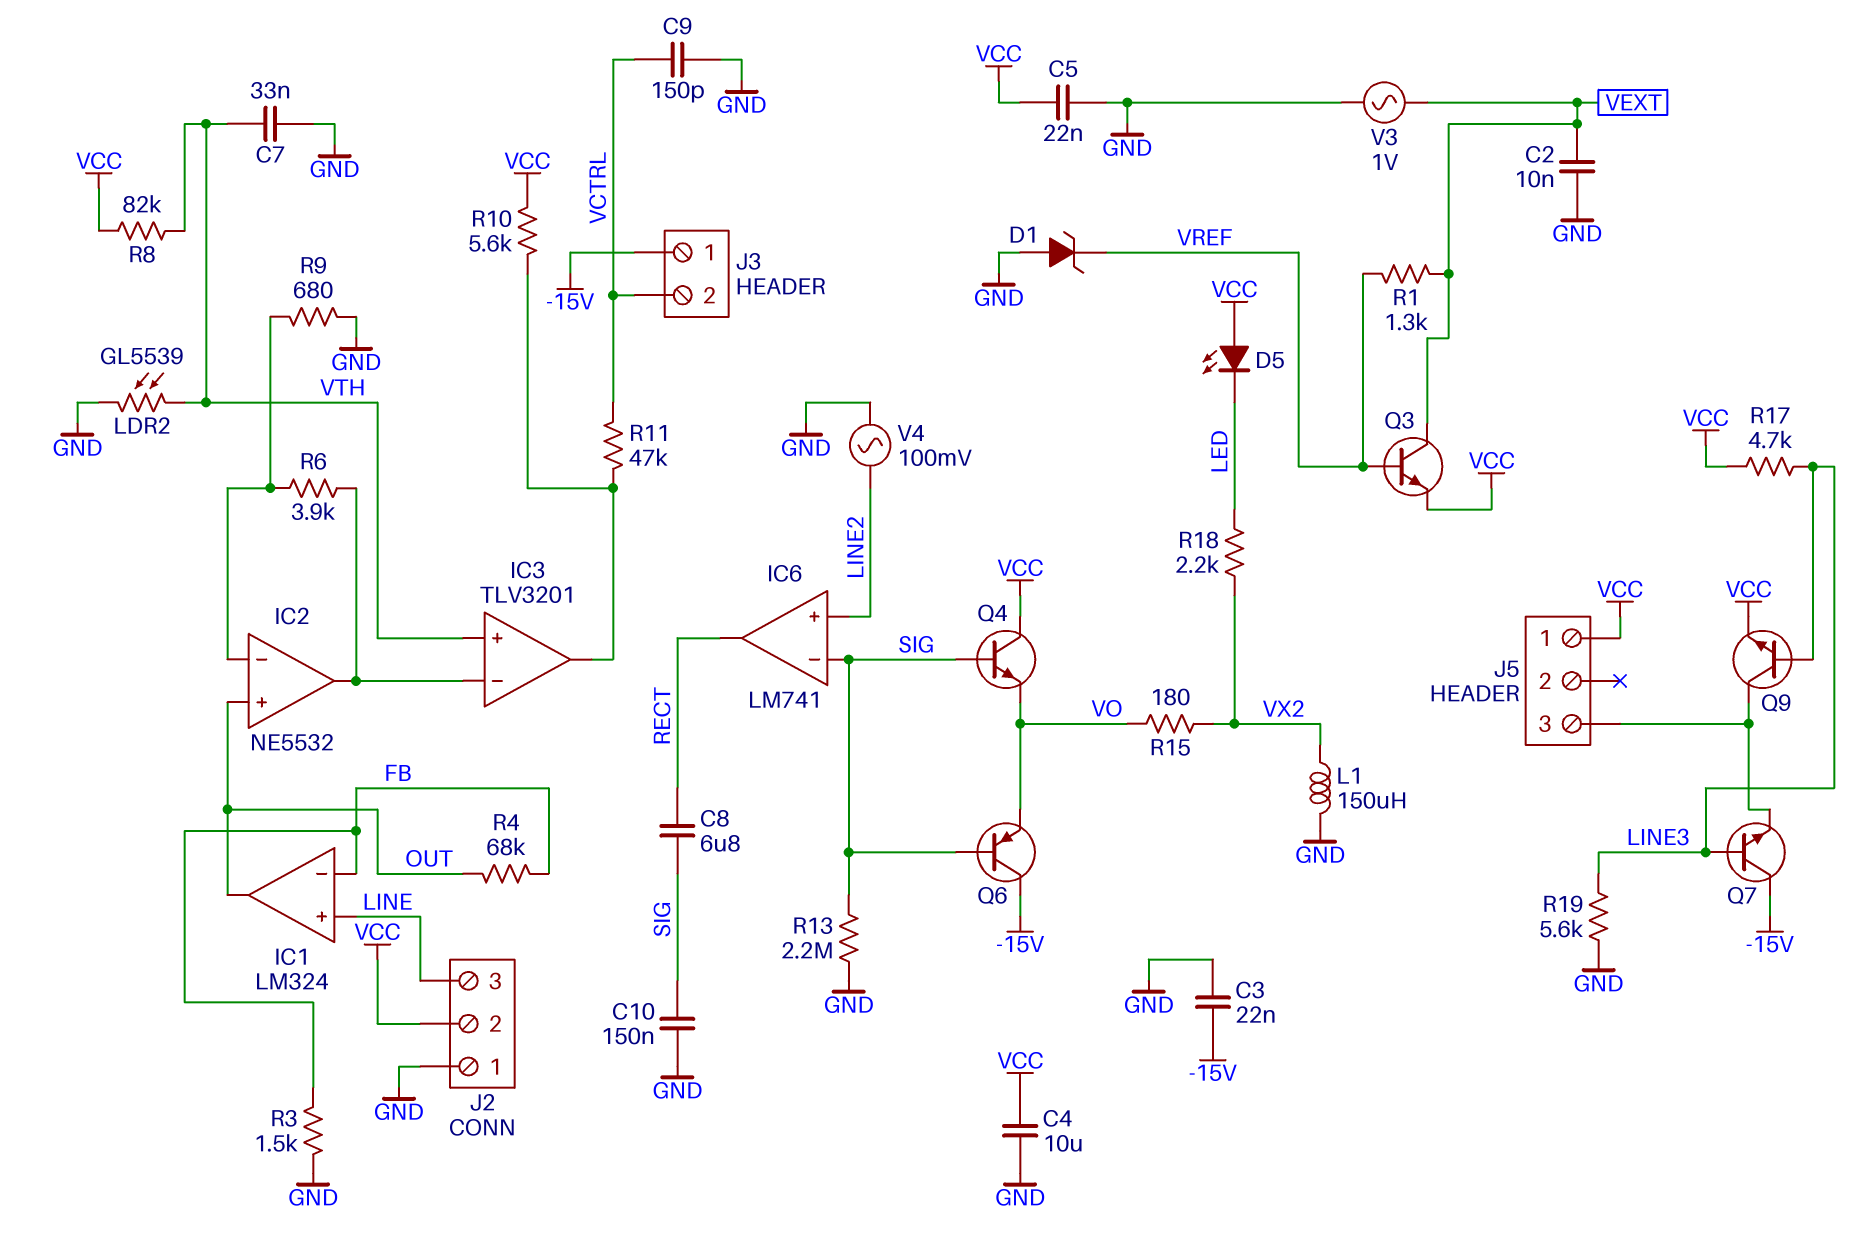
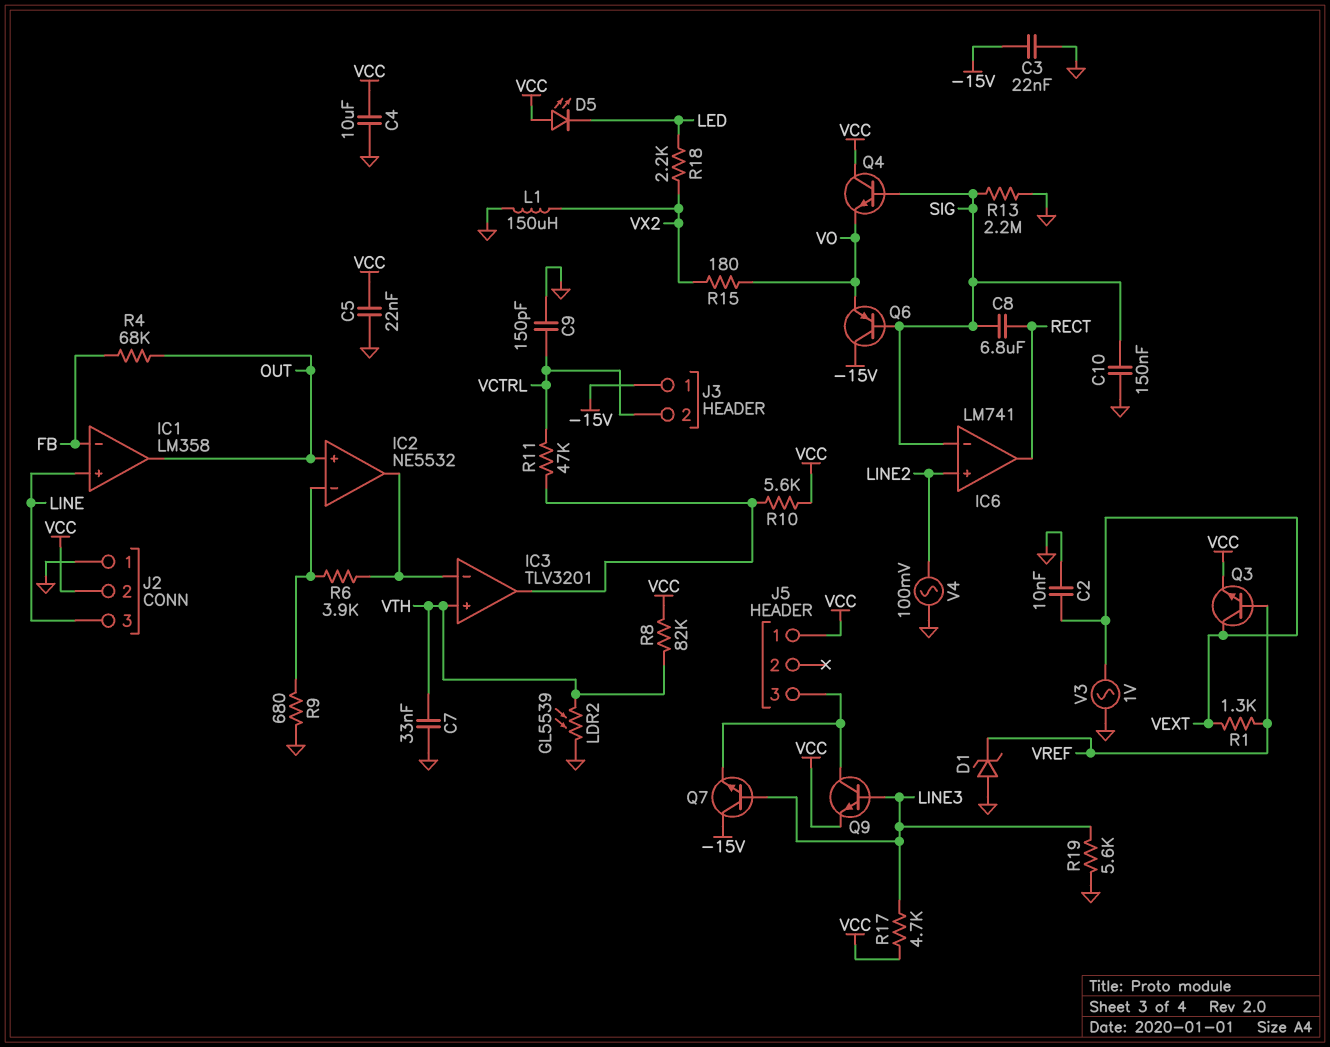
IC1: LM324 -> LM358
R3: 1.5k (FB, GND) -> none

